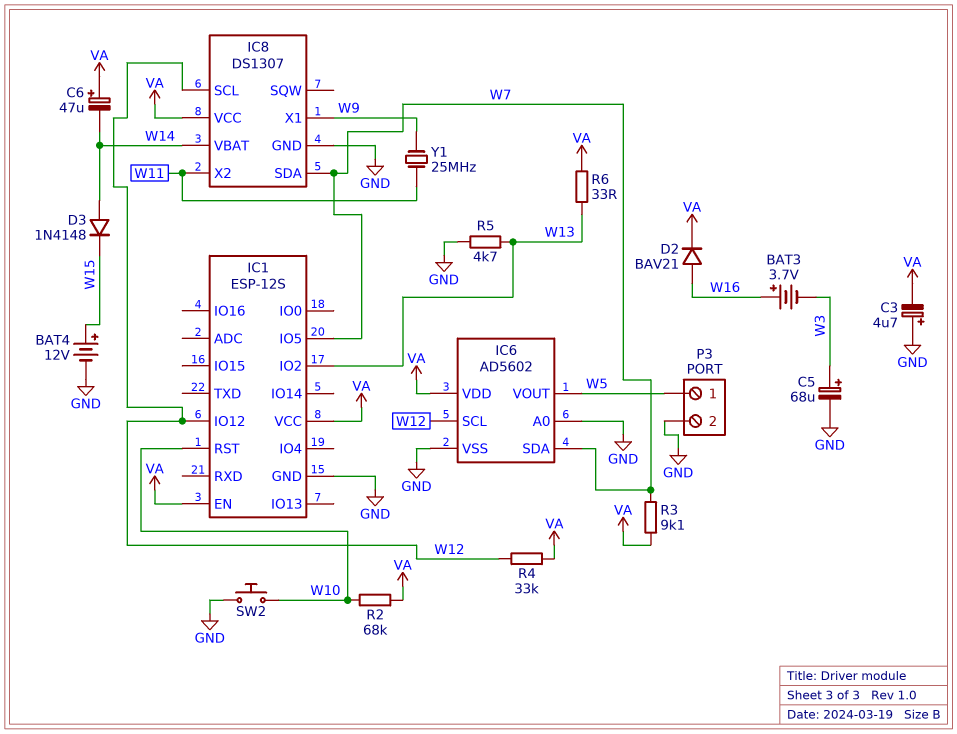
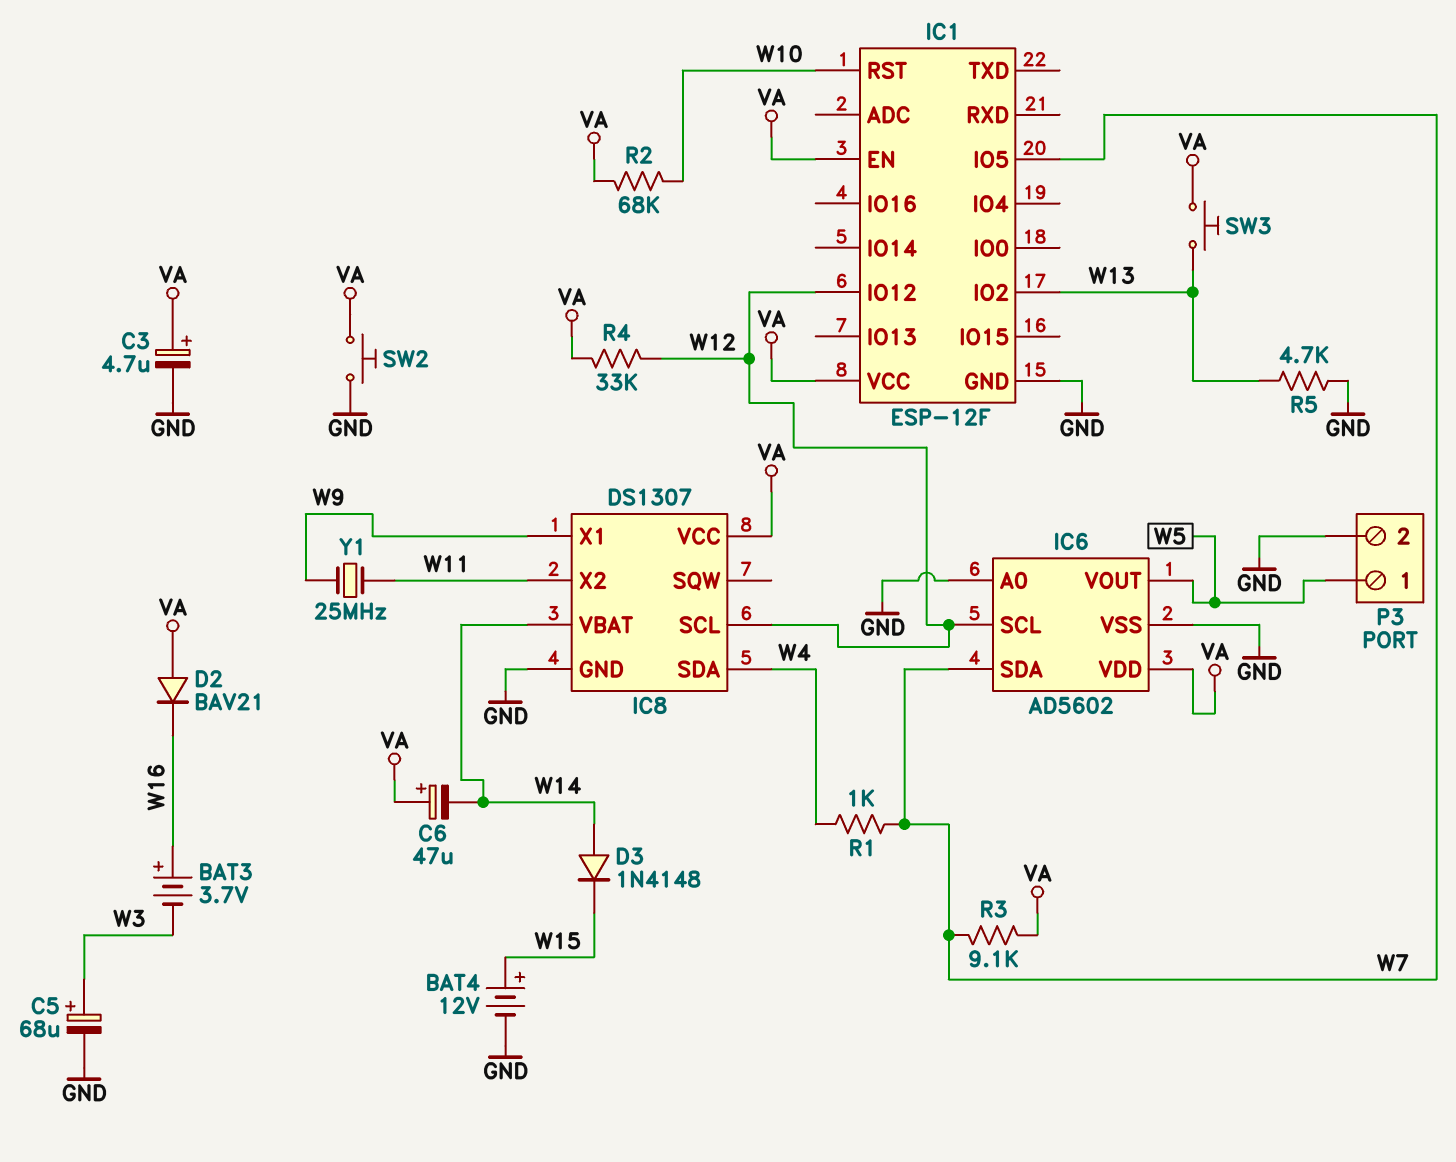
C3: 4.7uF (plus GND, minus VA) -> 4.7uF (plus VA, minus GND)
D2: diode BAV21 (A W16, K VA) -> diode BAV21 (A VA, K W16)
IC1: ESP-12S -> ESP-12F
IC8 pin SDA: W7 -> W4
R1: none -> 1k (W4, W7)
R6: 33 (VA, W13) -> none
SW2: button (GND, W10) -> button (GND, VA)
SW3: none -> button (VA, W13)

